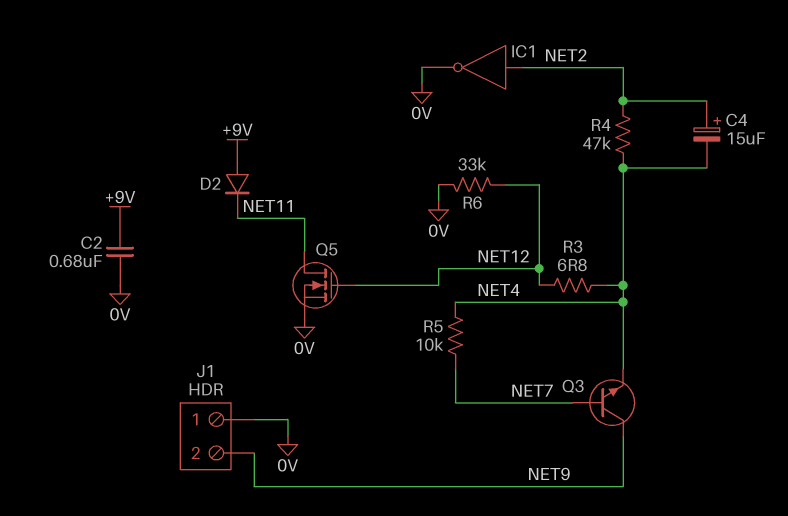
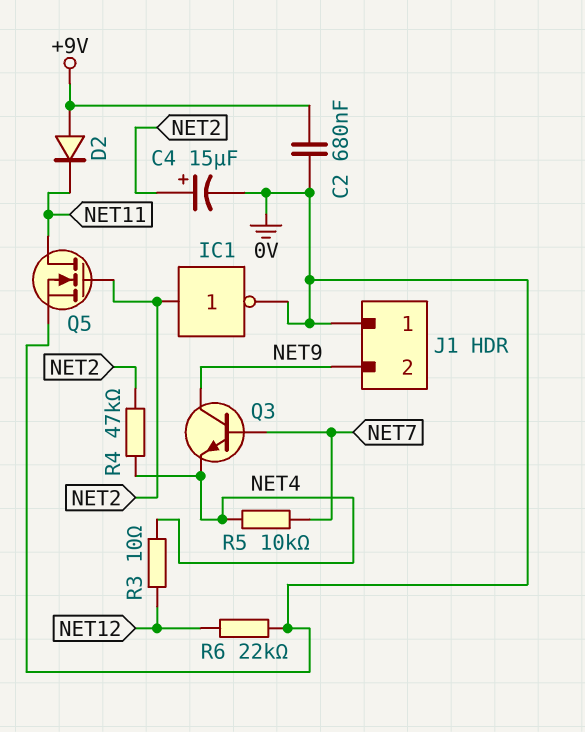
C4: 15uF (plus NET2, minus NET4) -> 15uF (plus NET2, minus 0V)
Q5: NMOS (G NET12, D NET11, S 0V) -> NMOS (G NET2, D NET11, S 0V)
R3: 6.8 (NET4, NET12) -> 10 (NET4, NET12)
R6: 33k (0V, NET12) -> 22k (0V, NET12)

